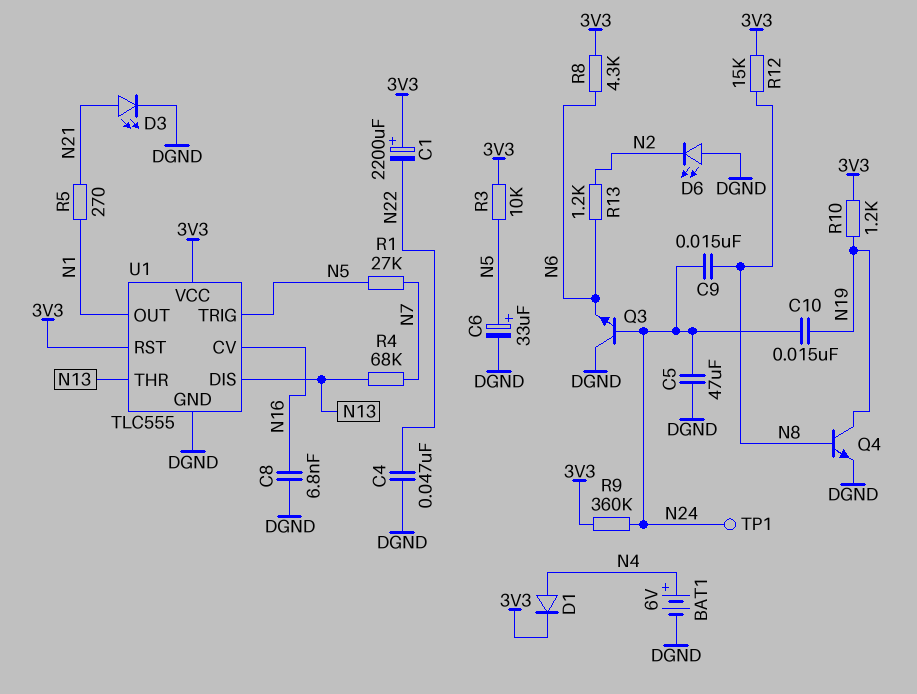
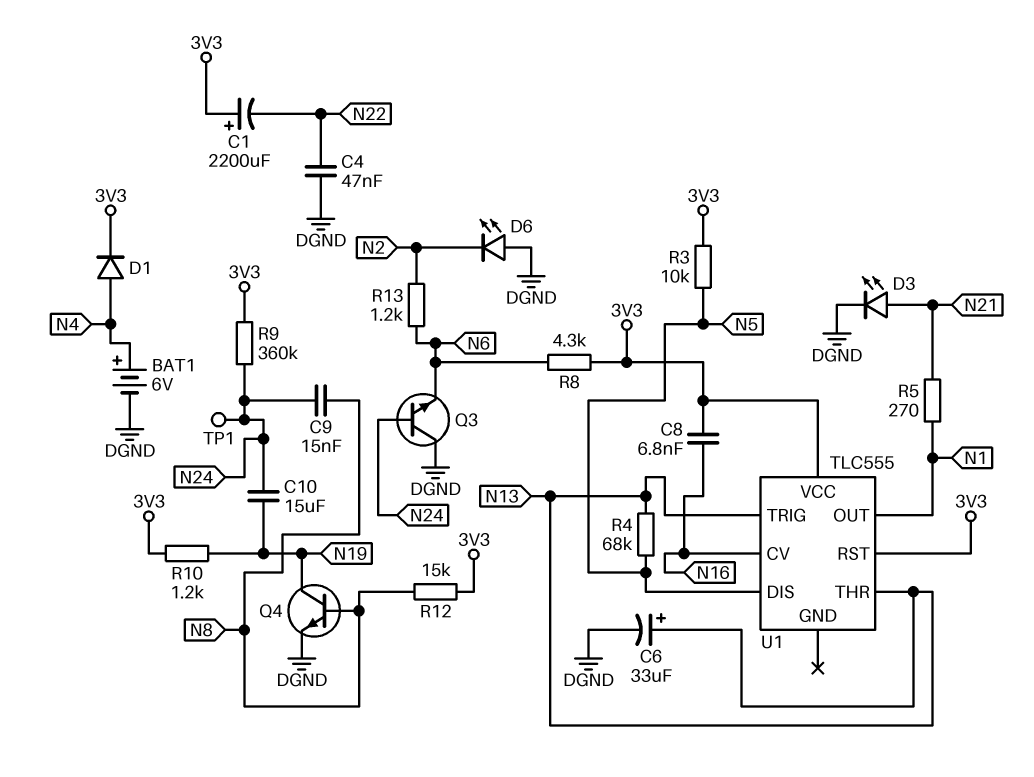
C5: 47uF (DGND, N24) -> none
C6: 33uF (plus N5, minus DGND) -> 33uF (plus N13, minus DGND)
C8: 6.8nF (DGND, N16) -> 6.8nF (3V3, N16)
C10: 15nF (N19, N24) -> 15uF (N19, N24)
R1: 27k (N5, N7) -> none
R4: 68k (N7, N13) -> 68k (N5, N13)
U1 pin DIS: N13 -> N5
U1 pin GND: DGND -> none
U1 pin TRIG: N5 -> N13

